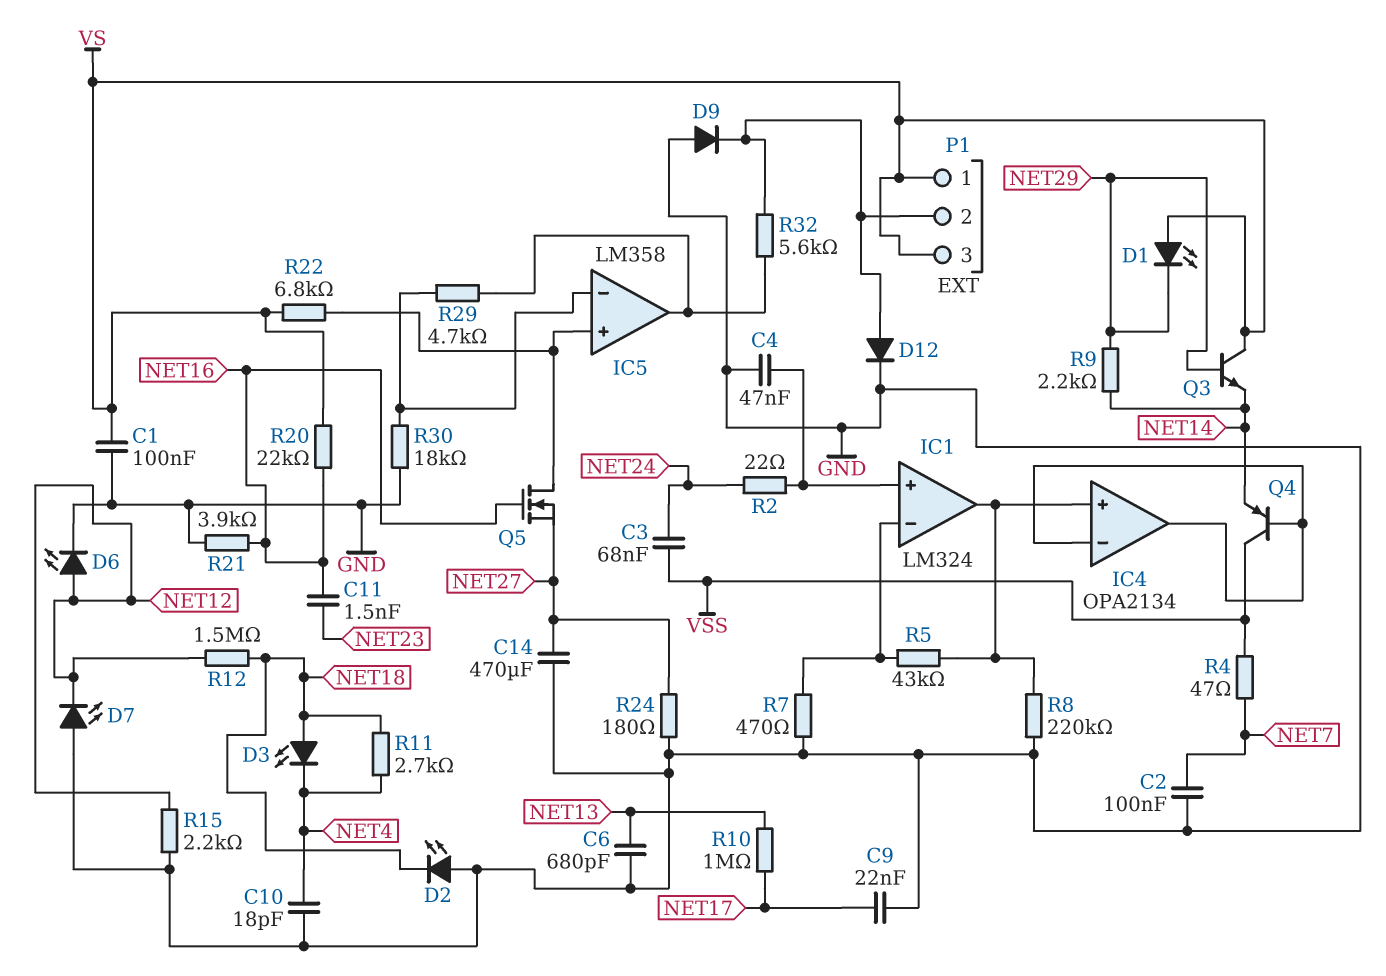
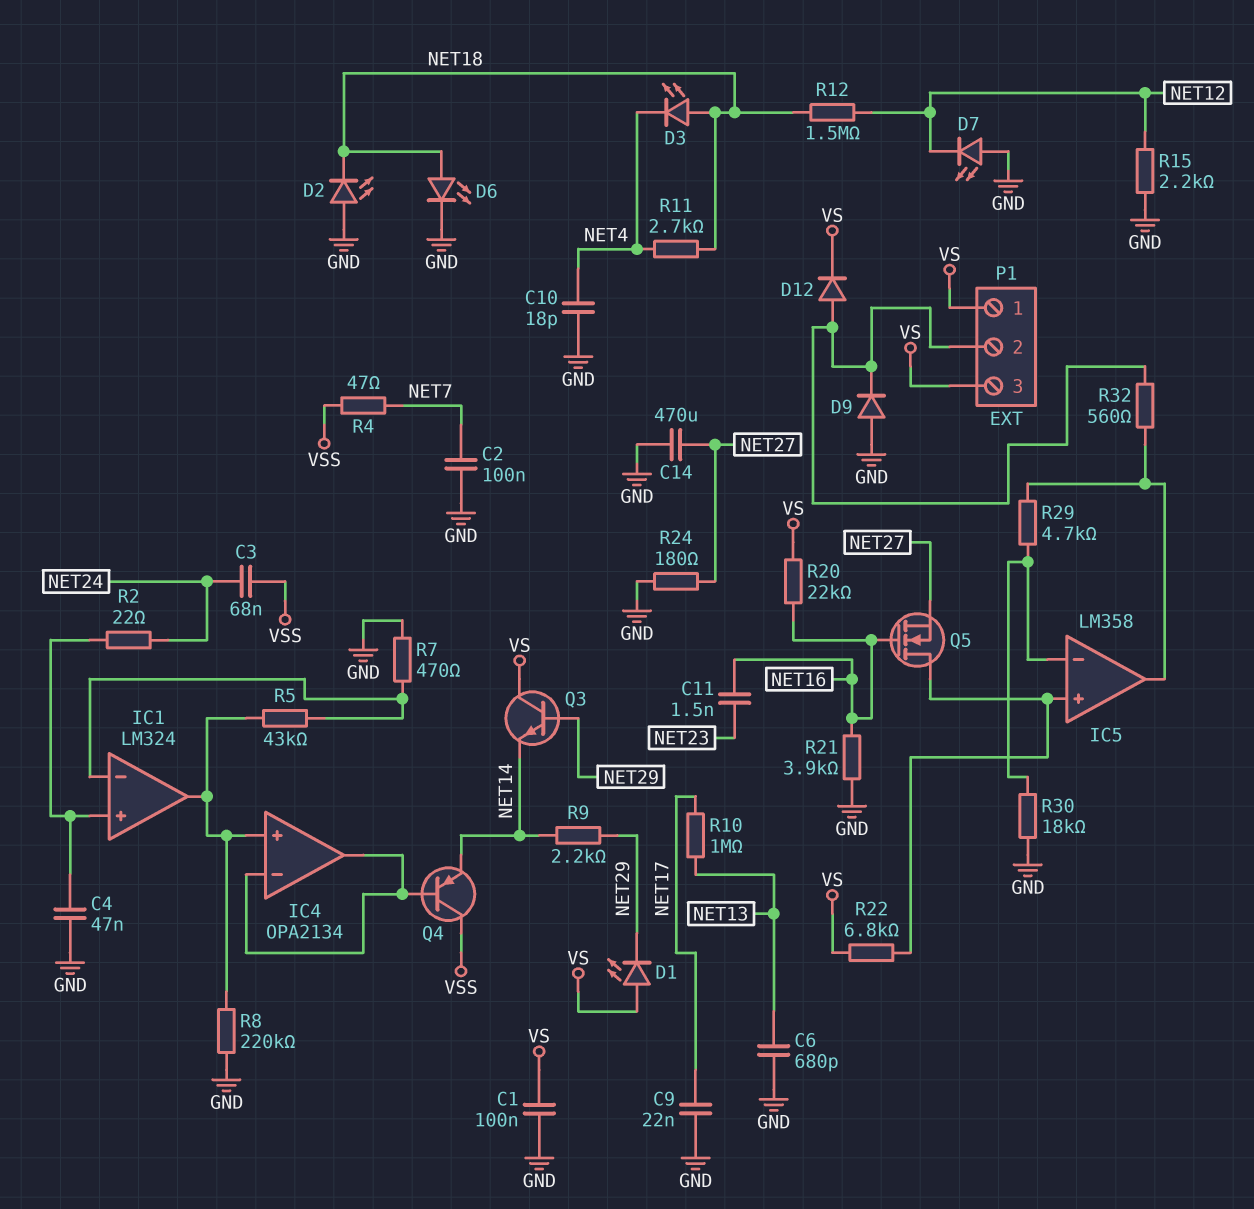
D6: LED (A NET12, K GND) -> LED (A NET18, K GND)
D12: diode (A P1/2, K GND) -> diode (A P1/2, K VS)
R32: 5.6k (IC5/out, P1/2) -> 560 (IC5/out, P1/2)

